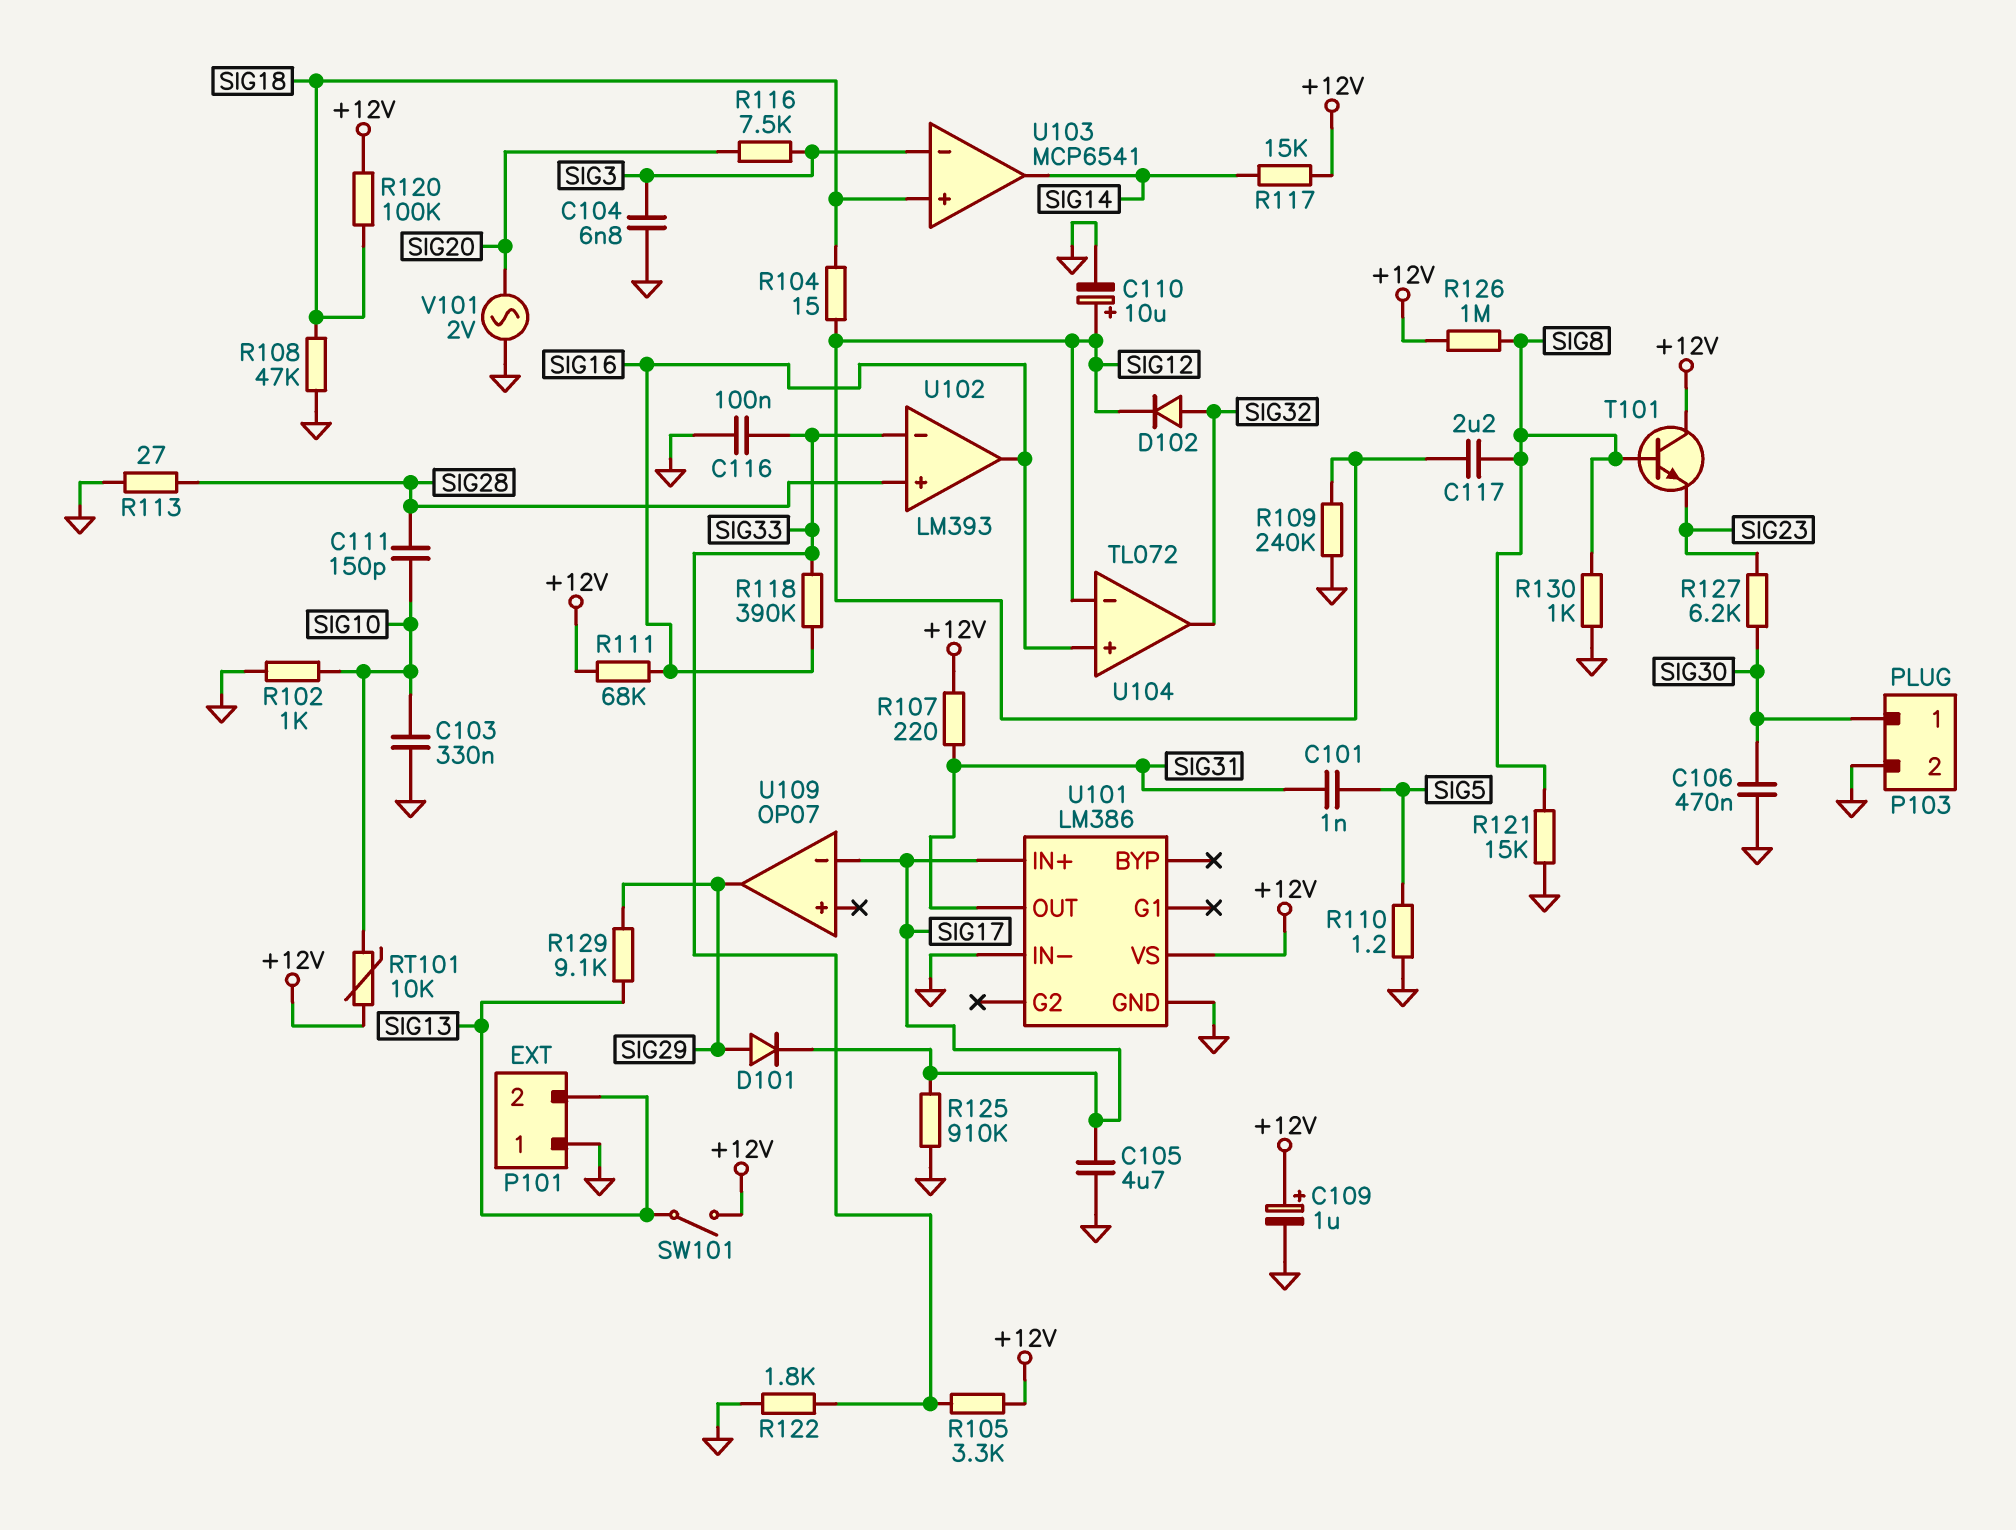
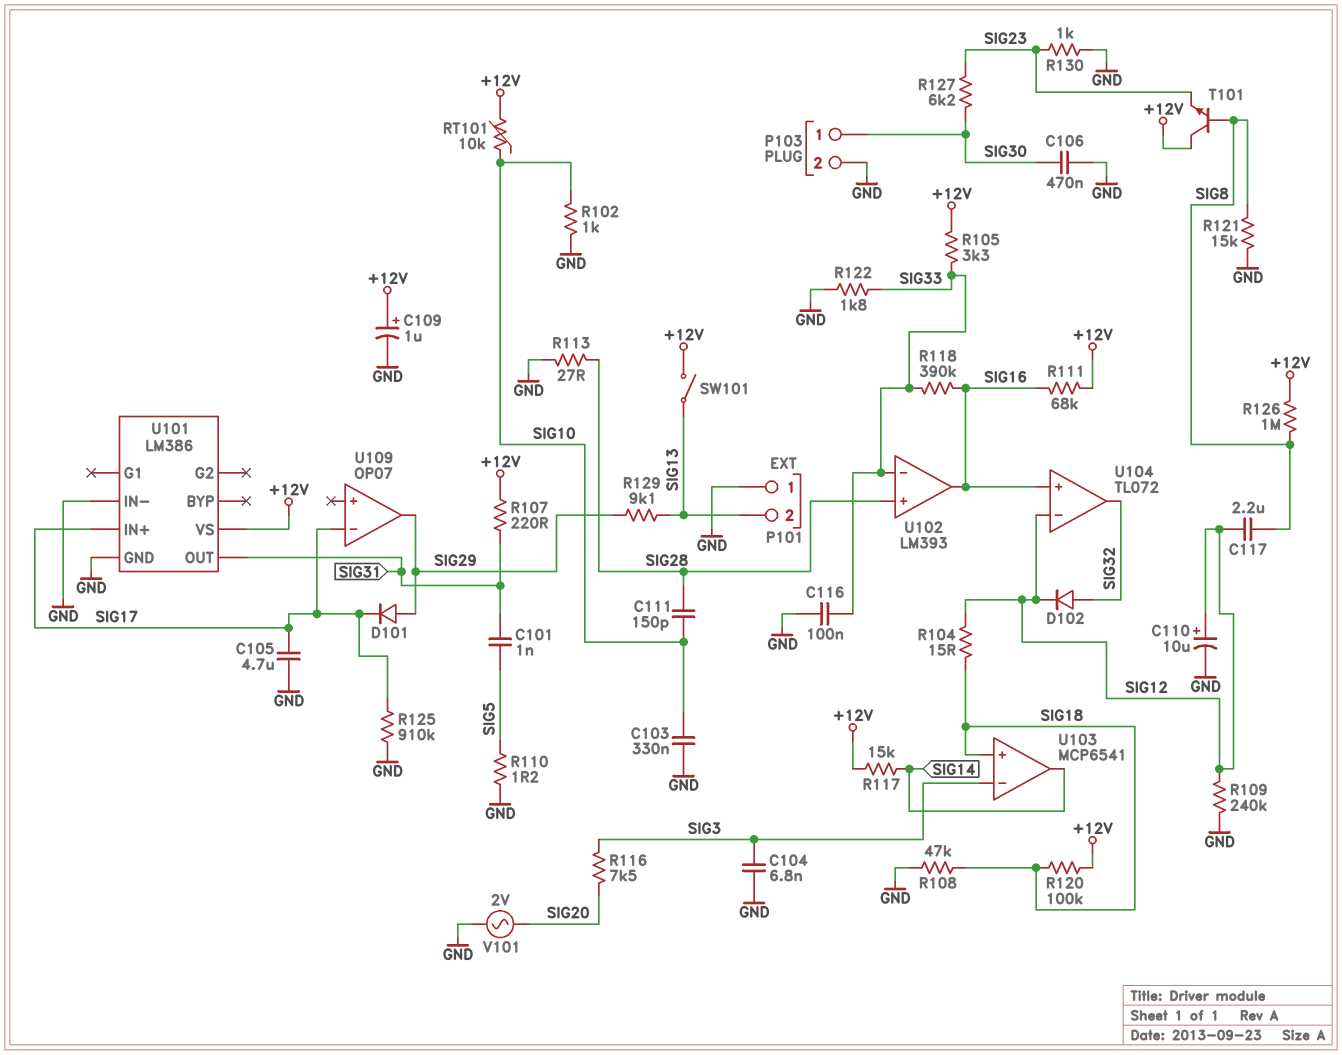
R130: 1k (GND, SIG8) -> 1k (GND, SIG23)

